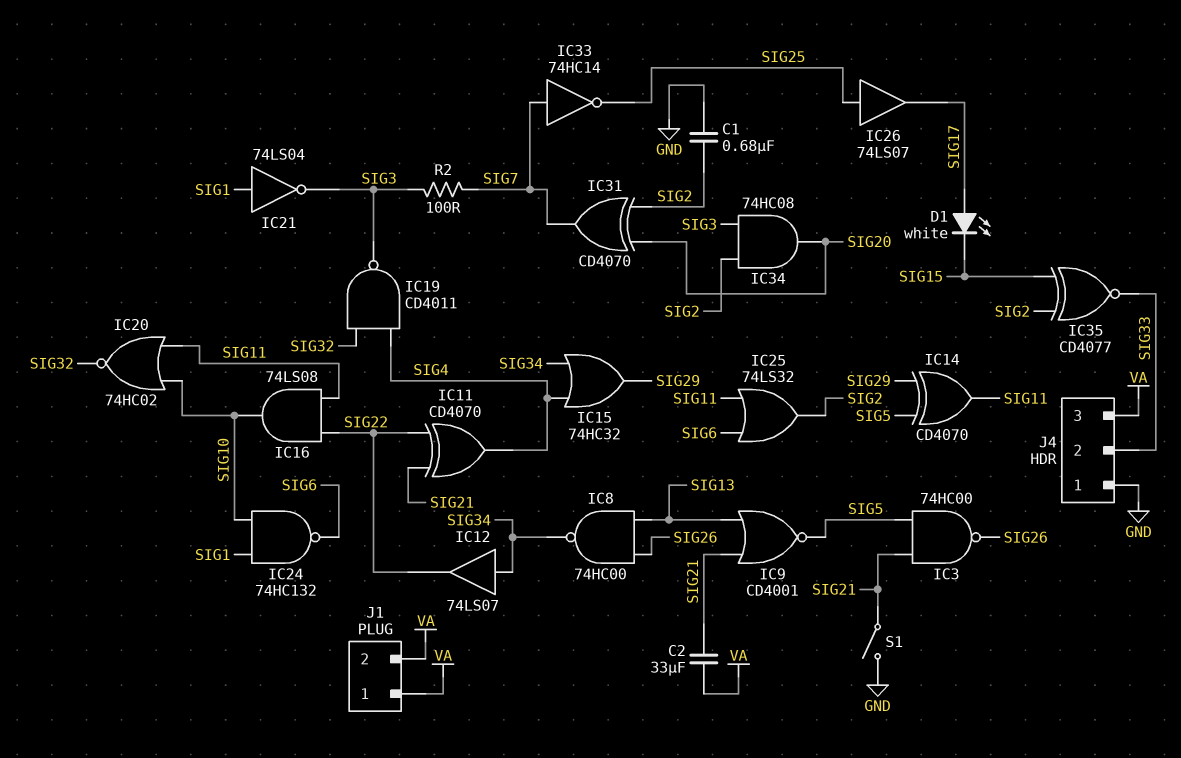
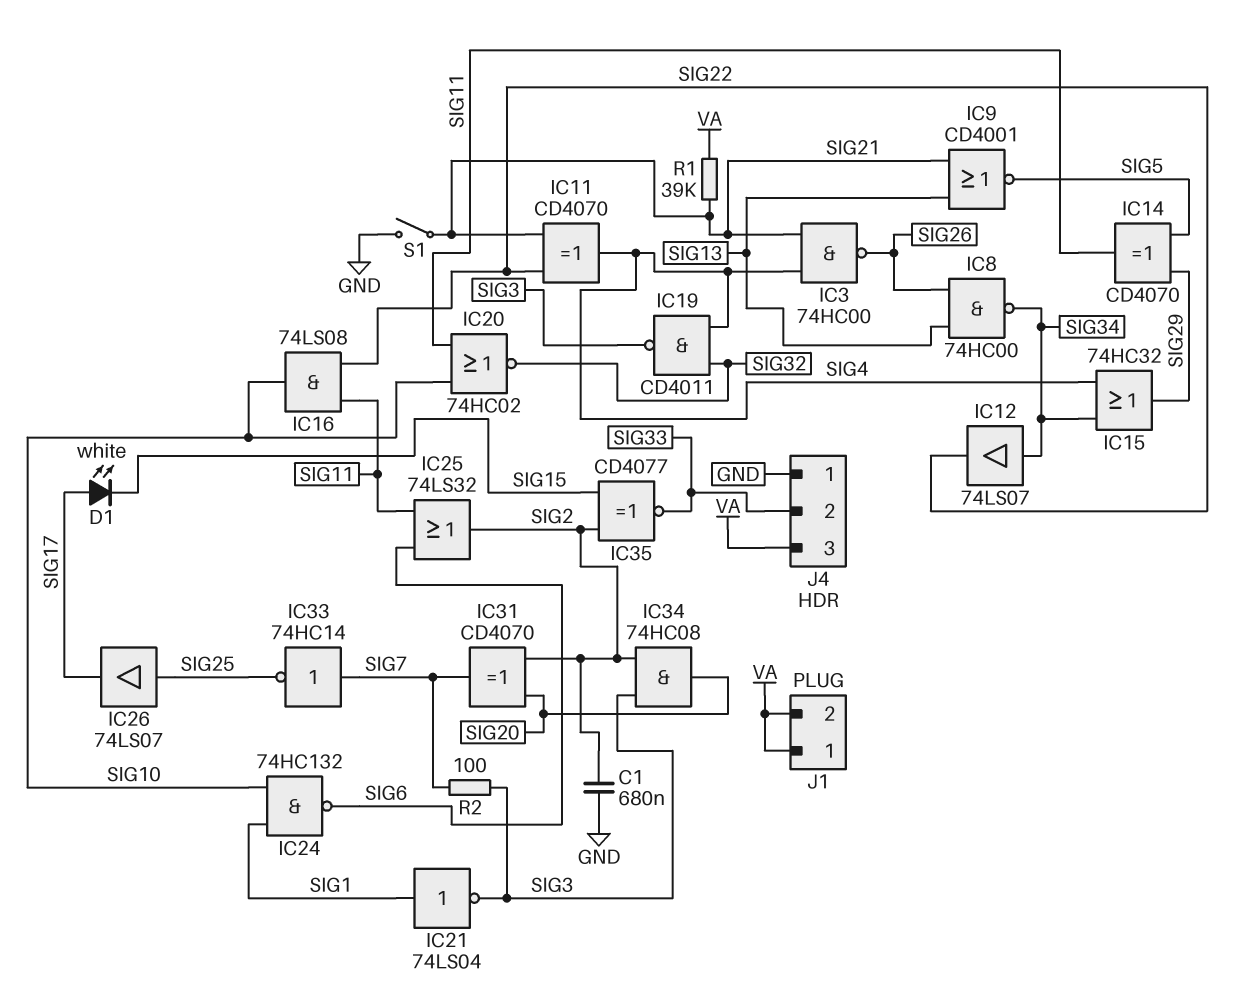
C2: 33uF (SIG21, VA) -> none
IC3: NAND 74HC00 (in SIG5, in SIG21, out SIG26) -> NAND 74HC00 (in SIG4, in SIG21, out SIG26)
R1: none -> 39k (SIG21, VA)

